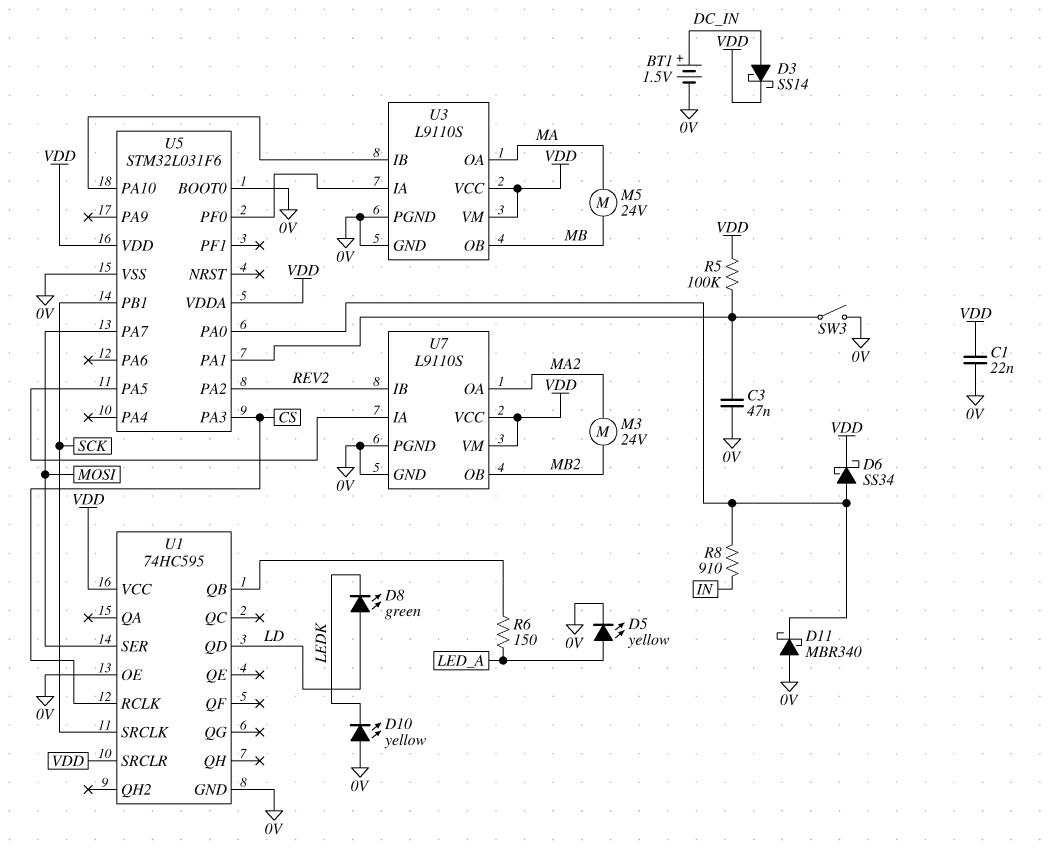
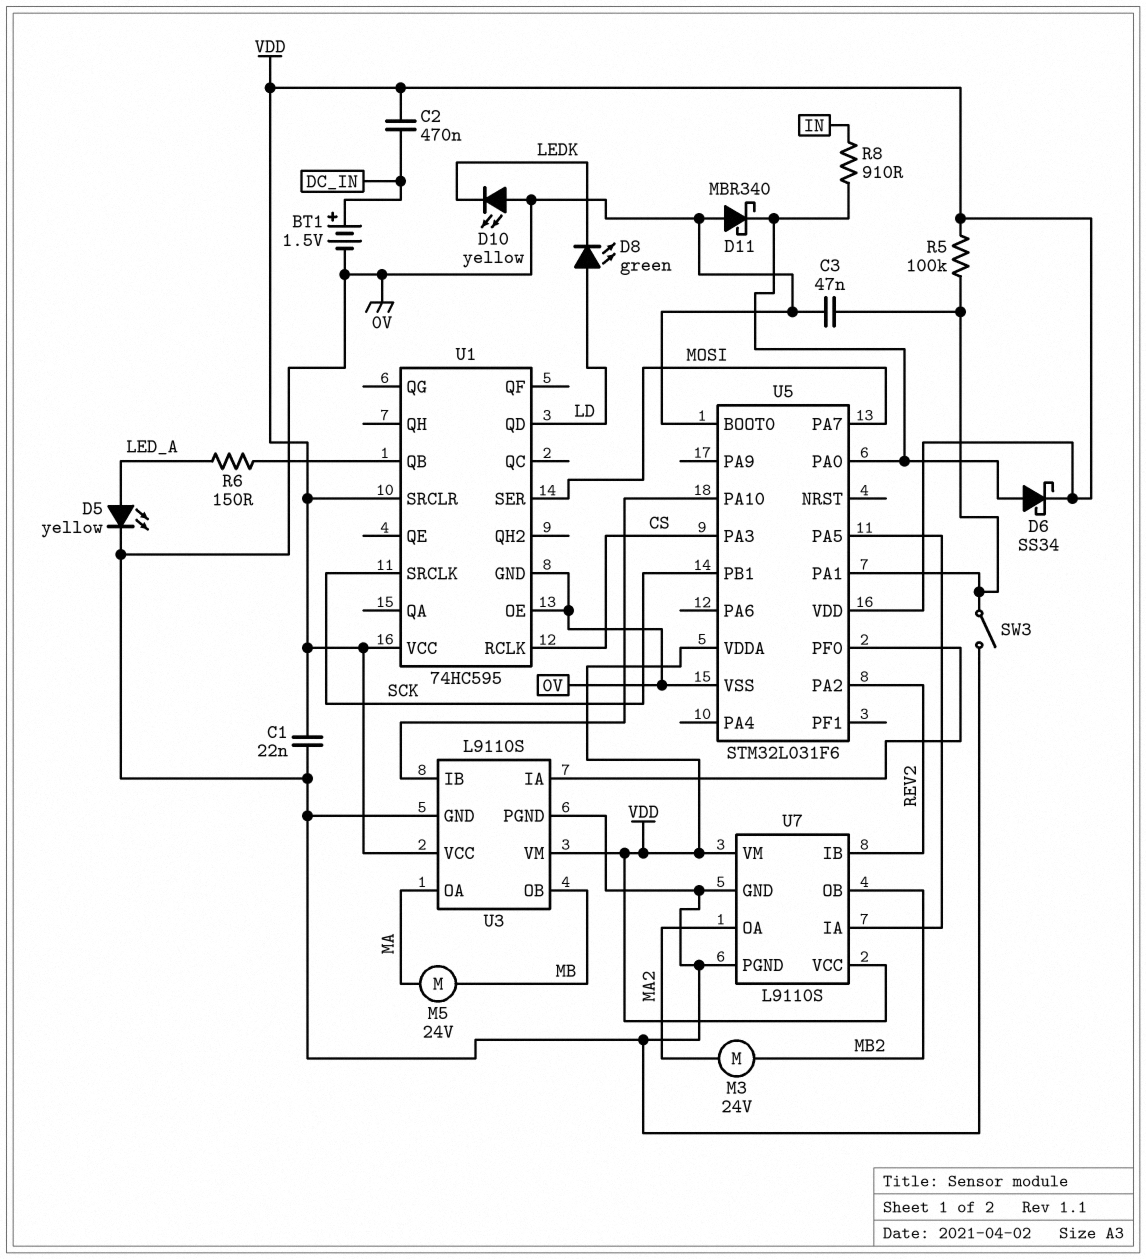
C2: none -> 470nF (DC_IN, VDD)
D3: schottky SS14 (A DC_IN, K VDD) -> none

